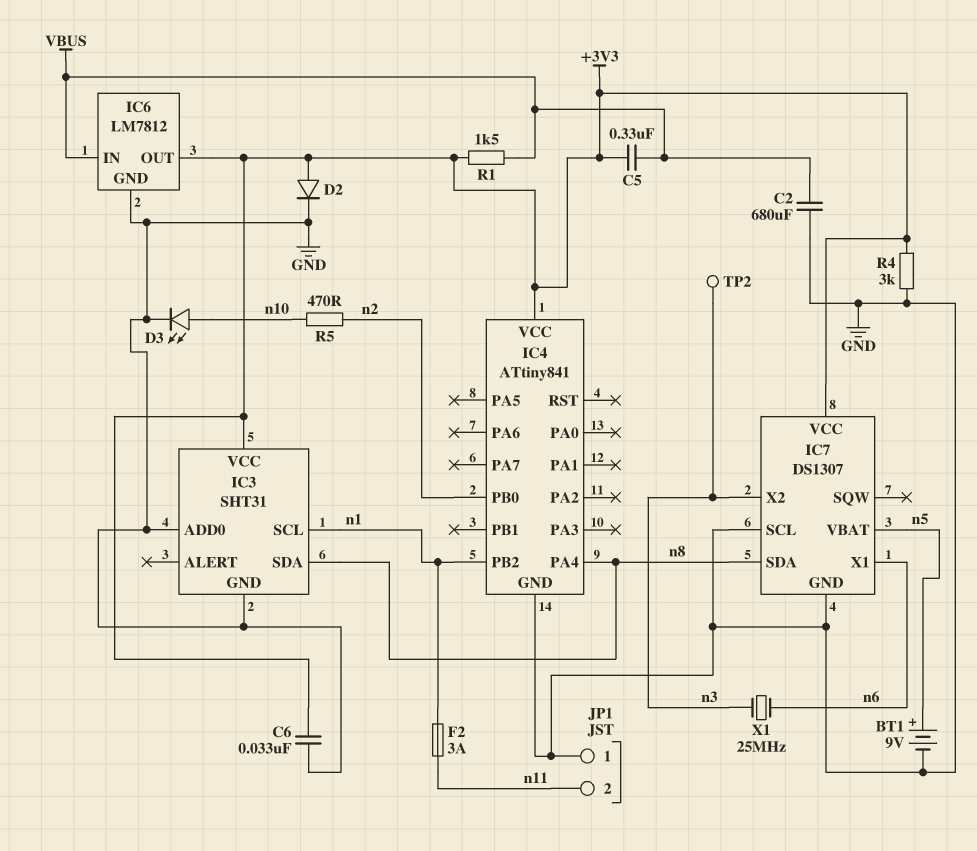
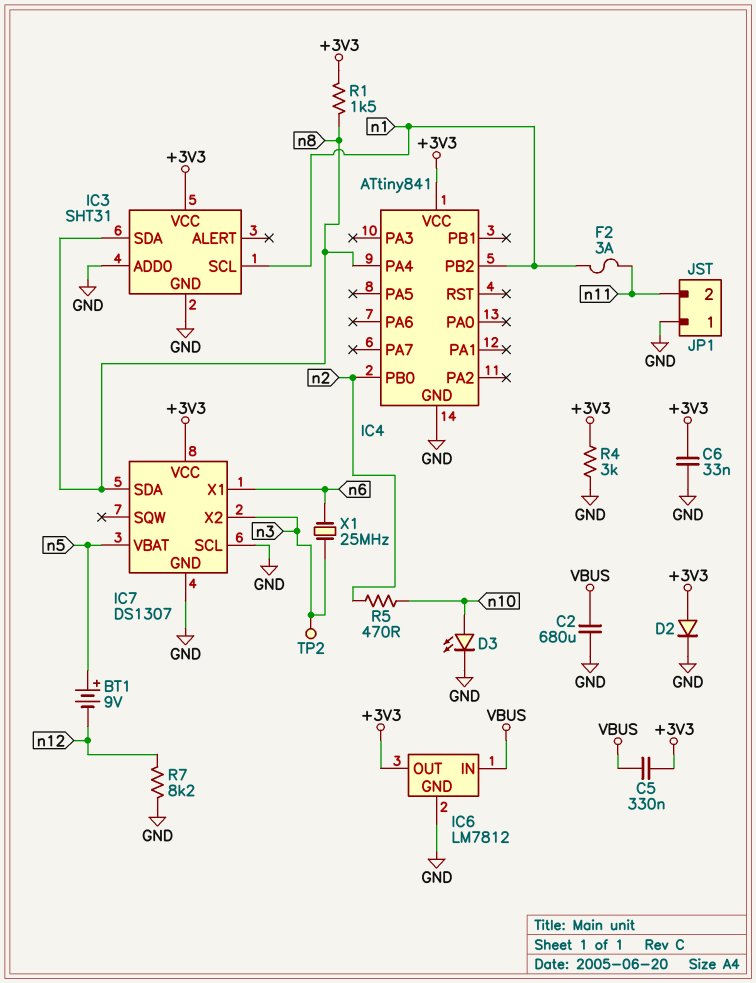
BT1: 9V (plus n5, minus GND) -> 9V (plus n5, minus n12)
R1: 1.5k (+3V3, VBUS) -> 1.5k (+3V3, n8)
R7: none -> 8.2k (GND, n12)

